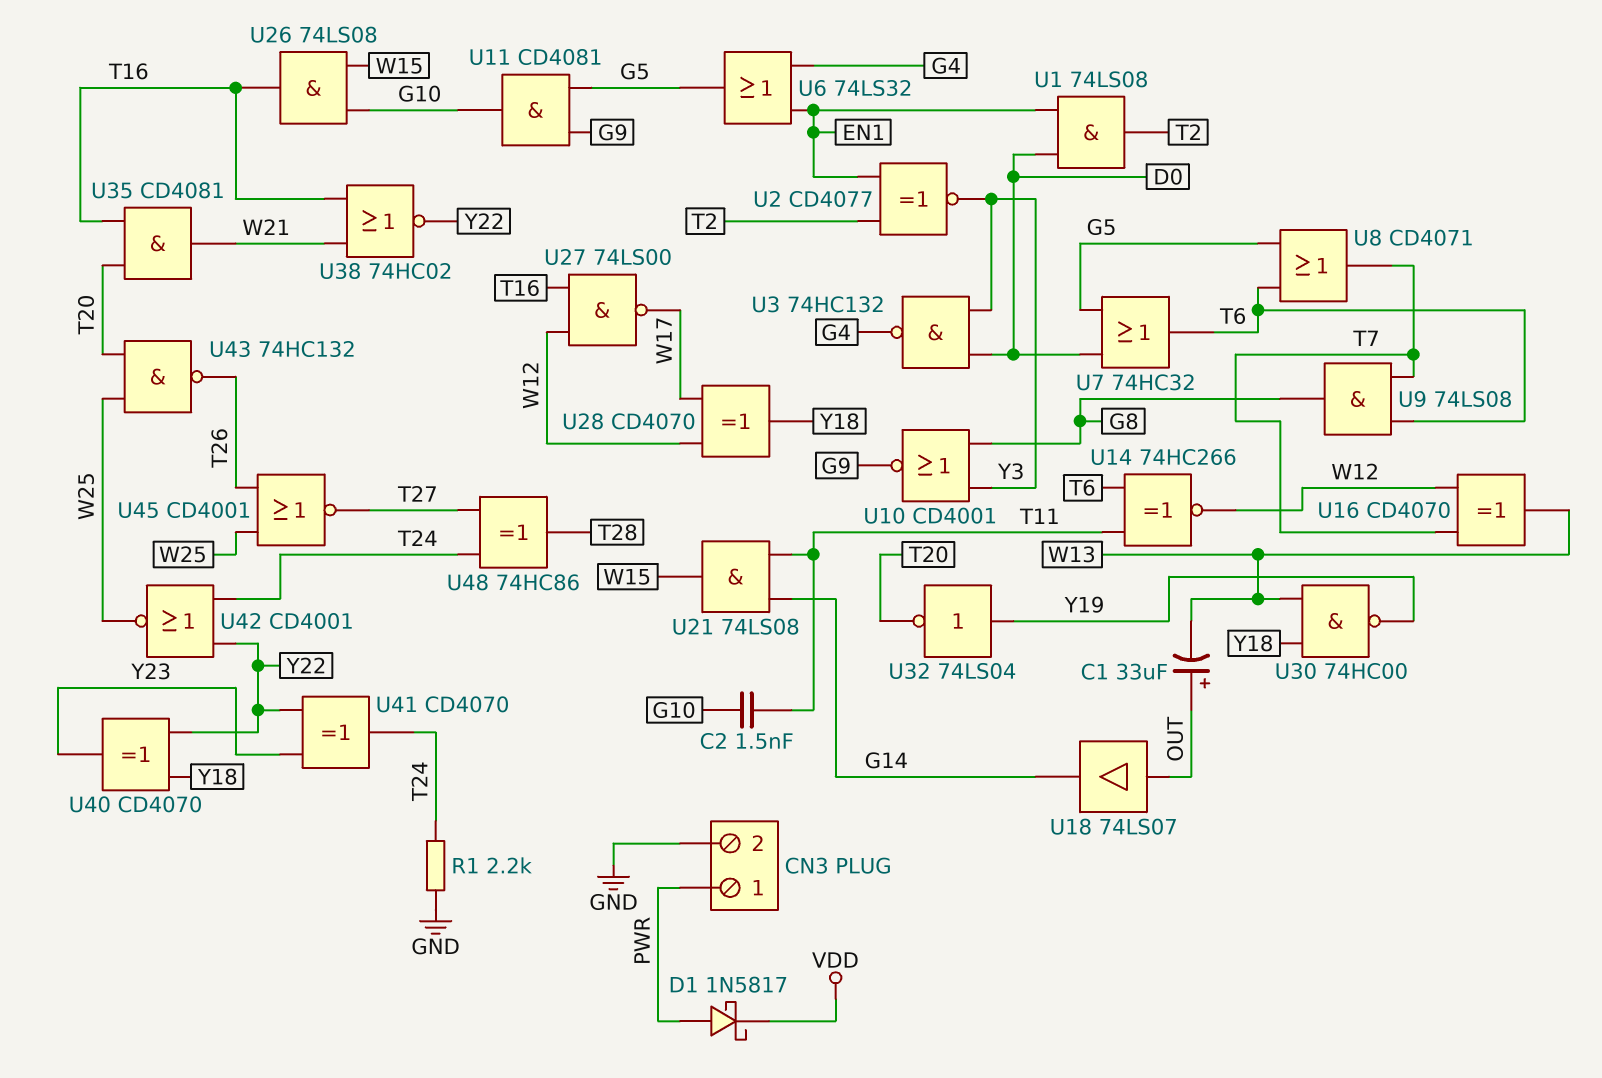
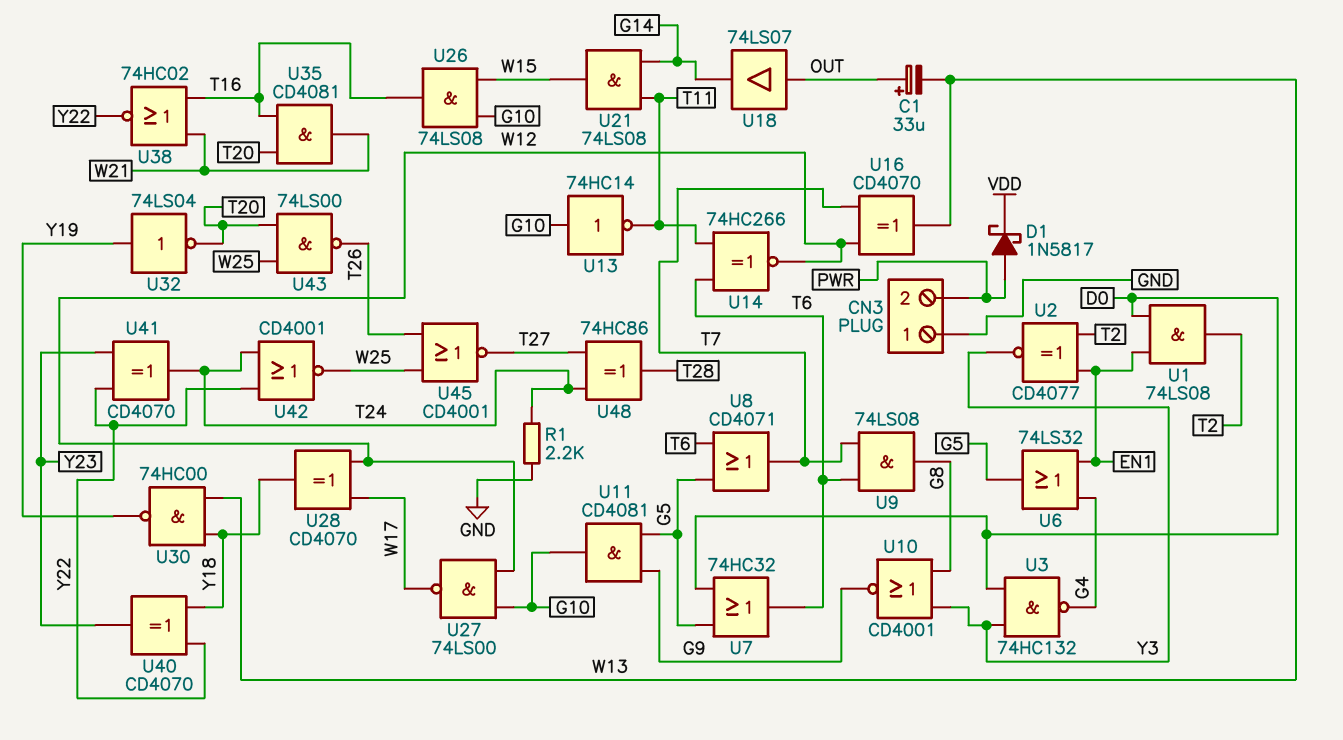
C2: 1.5nF (G10, T11) -> none
CN3 pin 1: PWR -> GND
CN3 pin 2: GND -> PWR
U13: none -> NOT 74HC14 (in G10, out T11)
U27: NAND 74LS00 (in T16, in W12, out W17) -> NAND 74LS00 (in G10, in W12, out W17)
U43: NAND 74HC132 (in T20, in W25, out T26) -> NAND 74LS00 (in T20, in W25, out T26)

